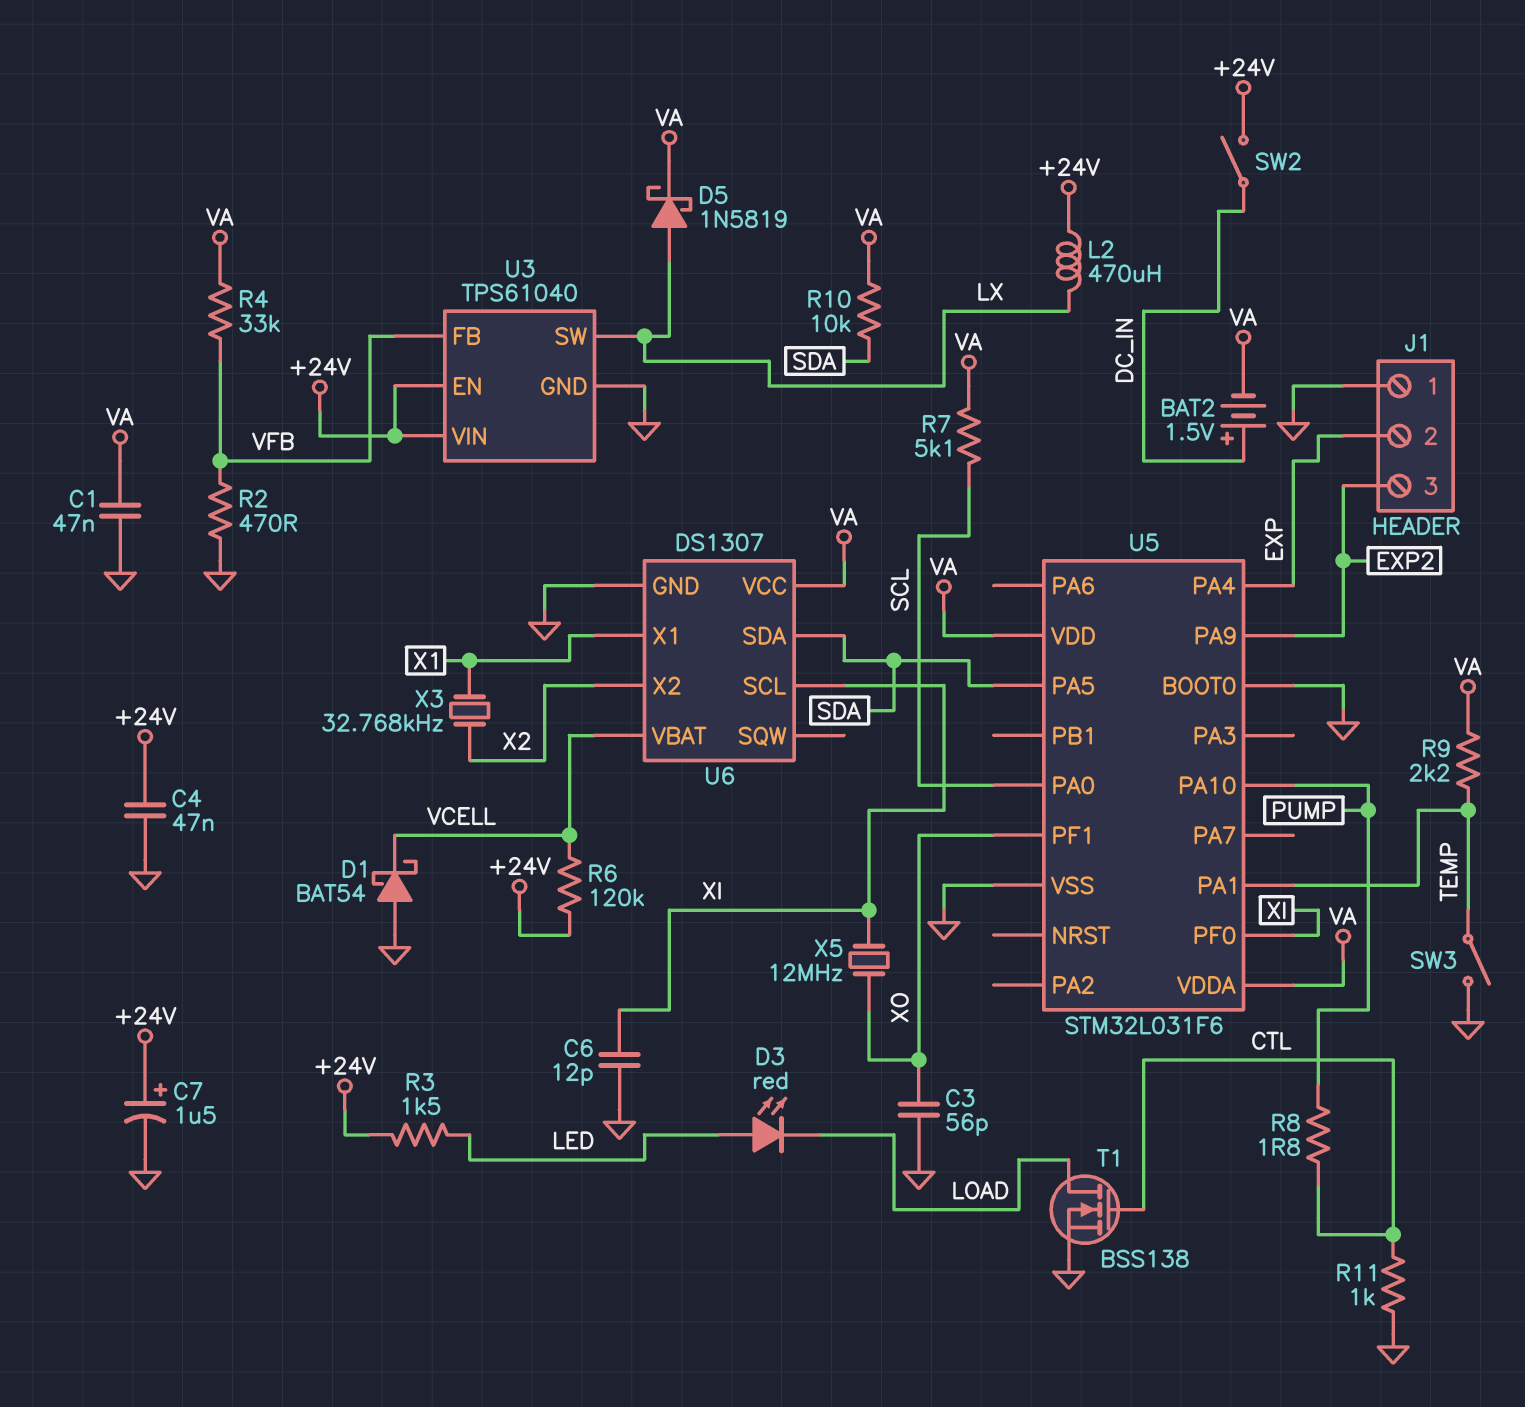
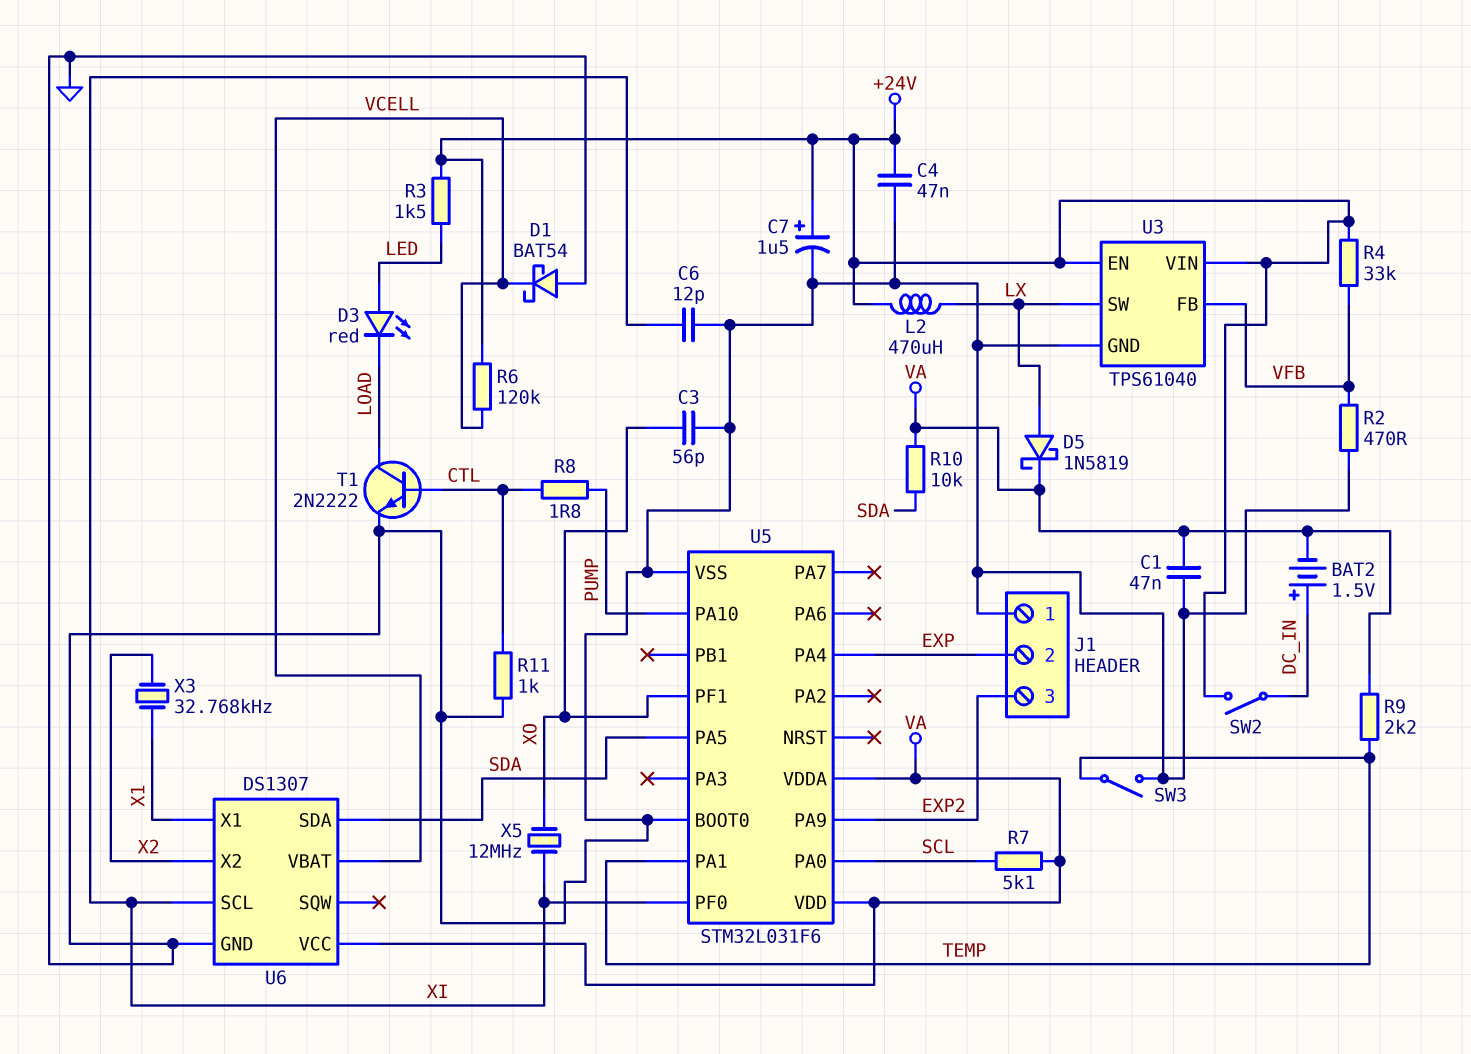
R4: 33k (VA, VFB) -> 33k (+24V, VFB)
T1: NMOS BSS138 (G CTL, D LOAD, S GND) -> NPN 2N2222 (B CTL, C LOAD, E GND)

